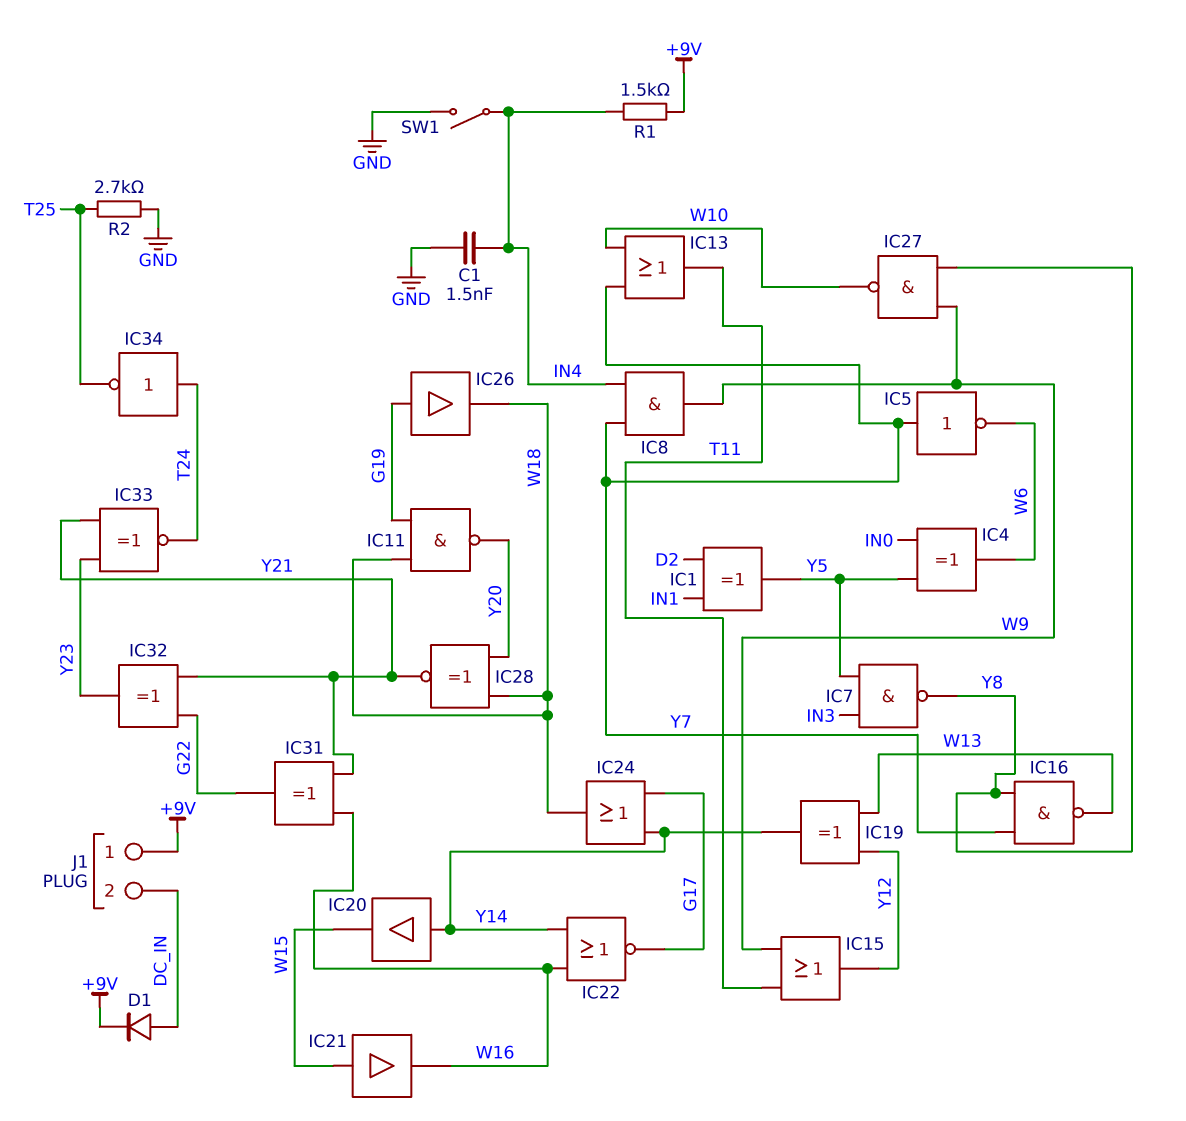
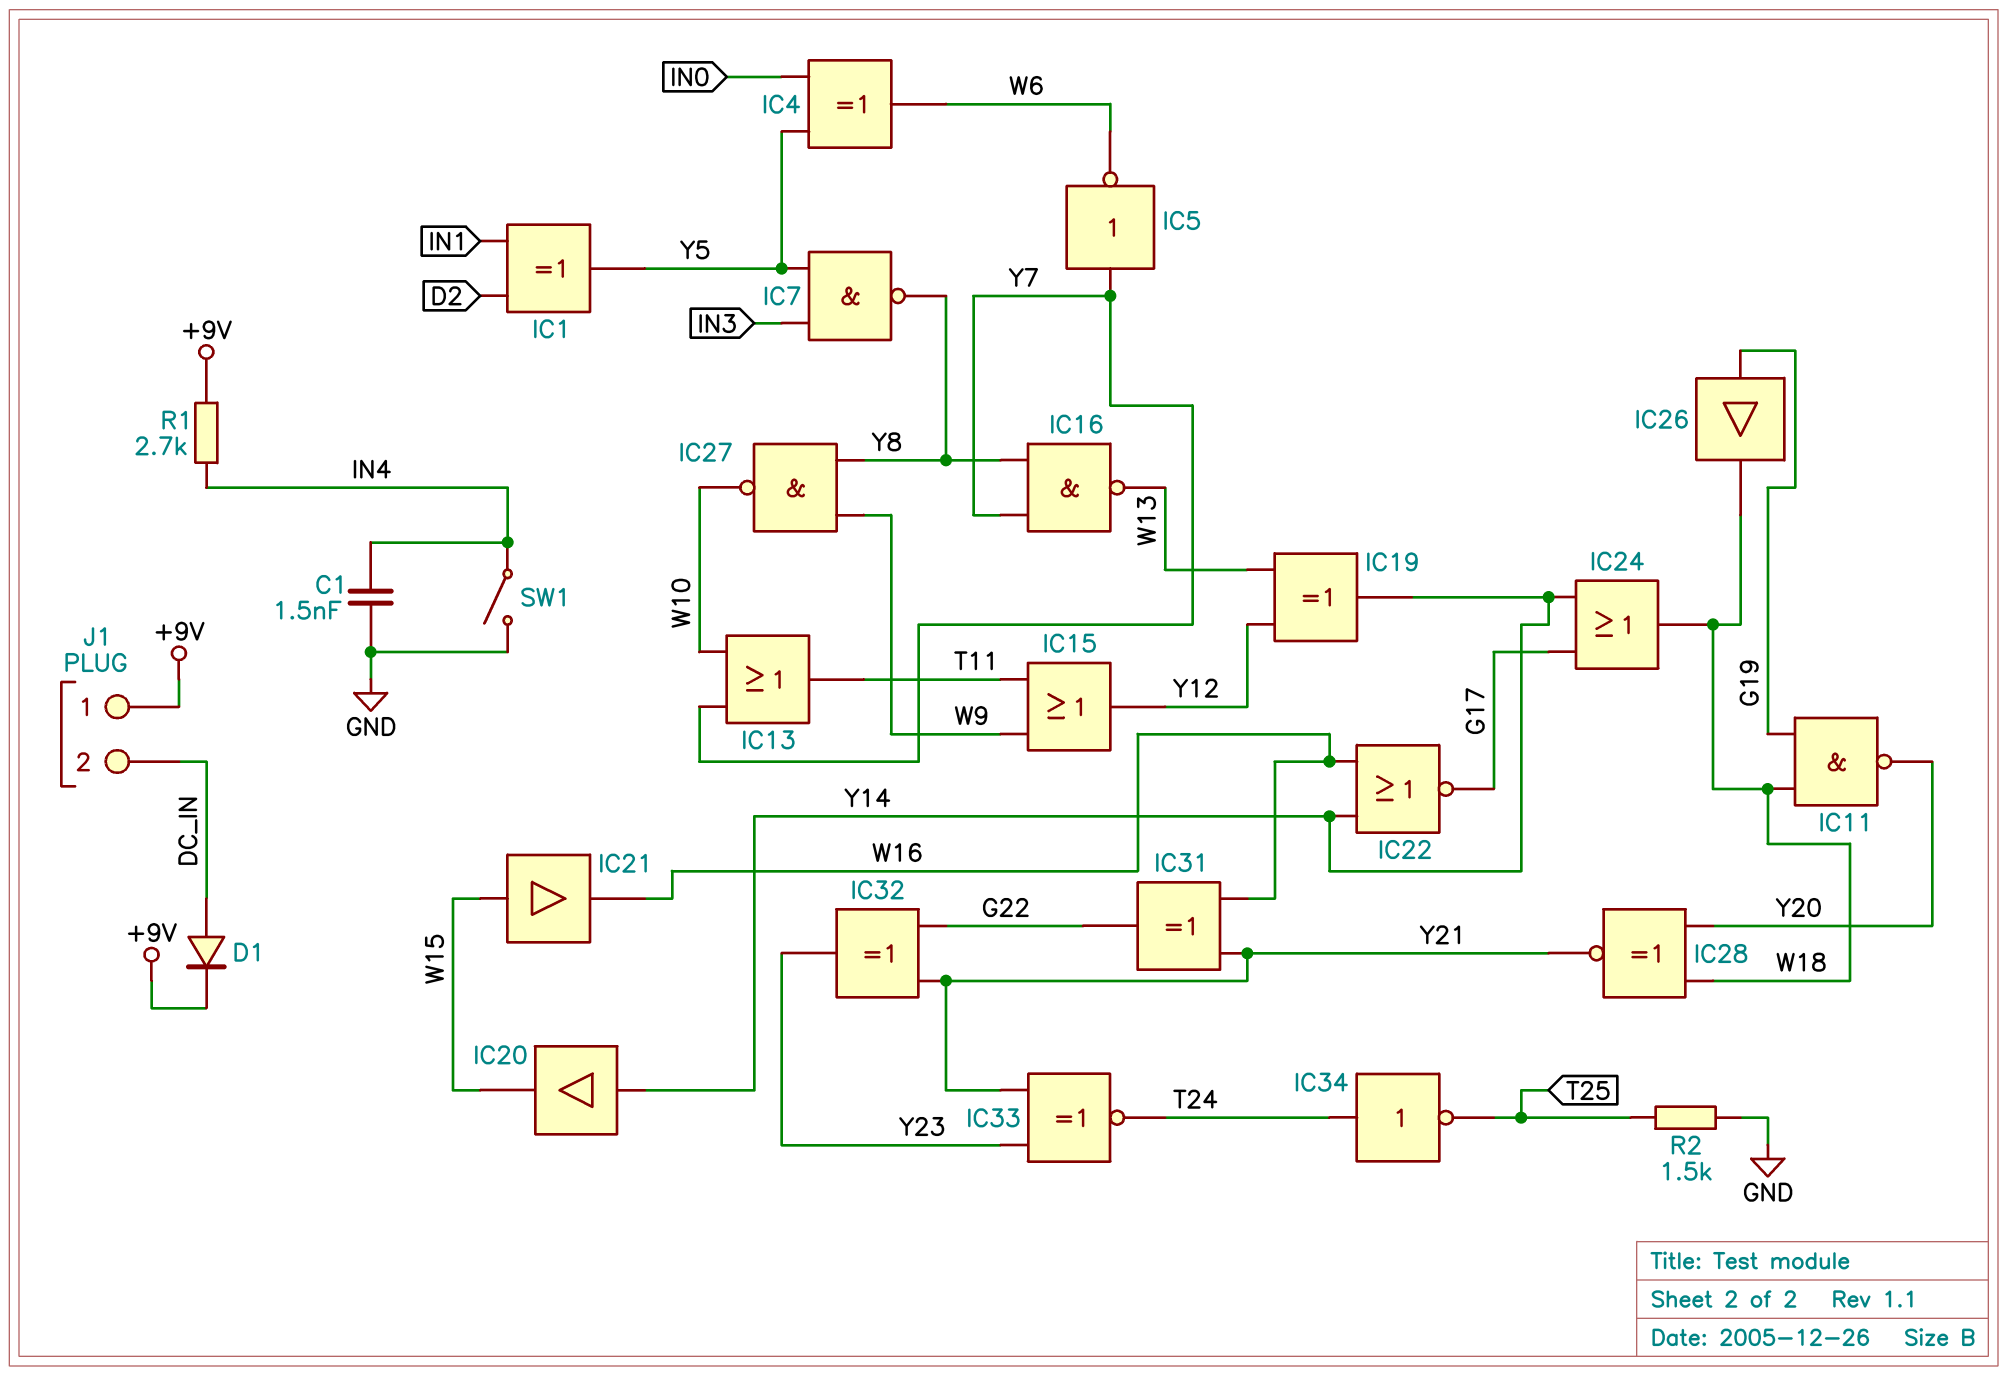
IC8: AND (in IN4, in Y7, out W9) -> none
R1: 1.5k (+9V, IN4) -> 2.7k (+9V, IN4)
R2: 2.7k (GND, T25) -> 1.5k (GND, T25)

